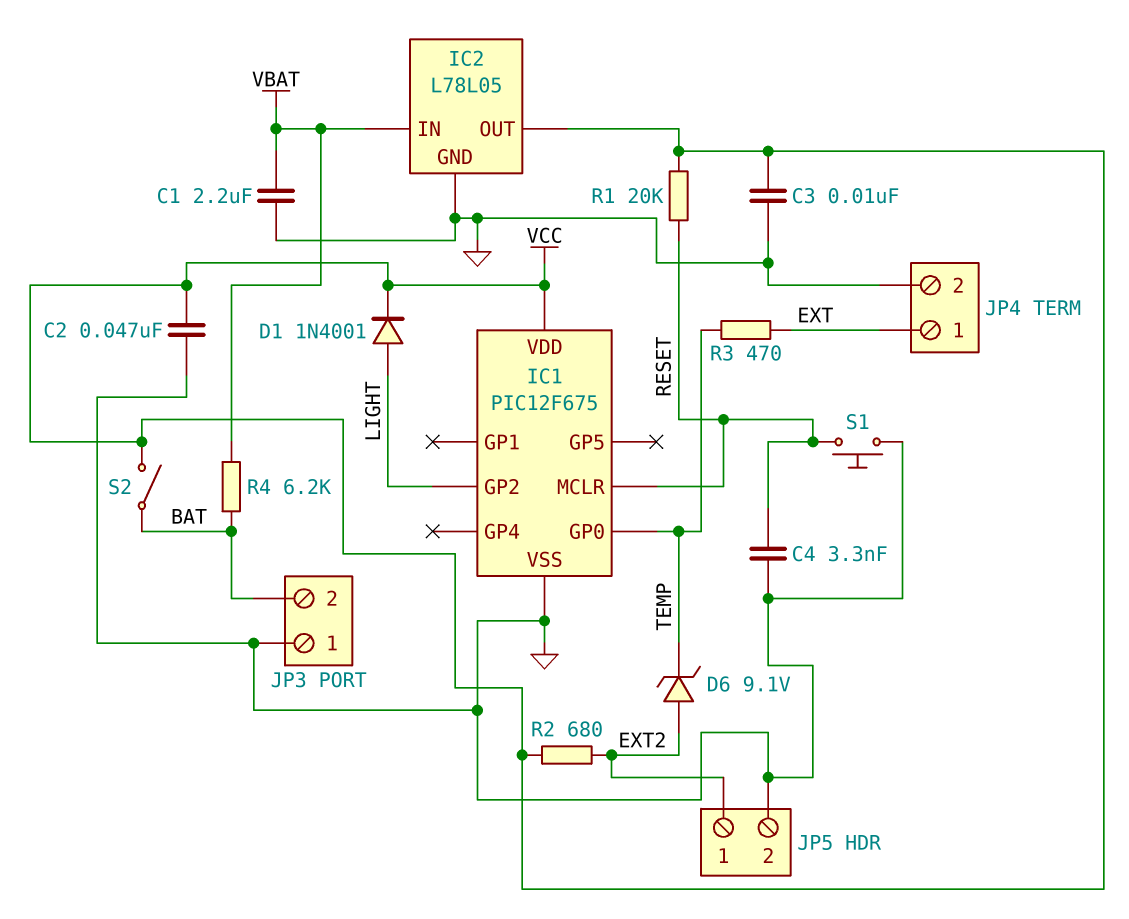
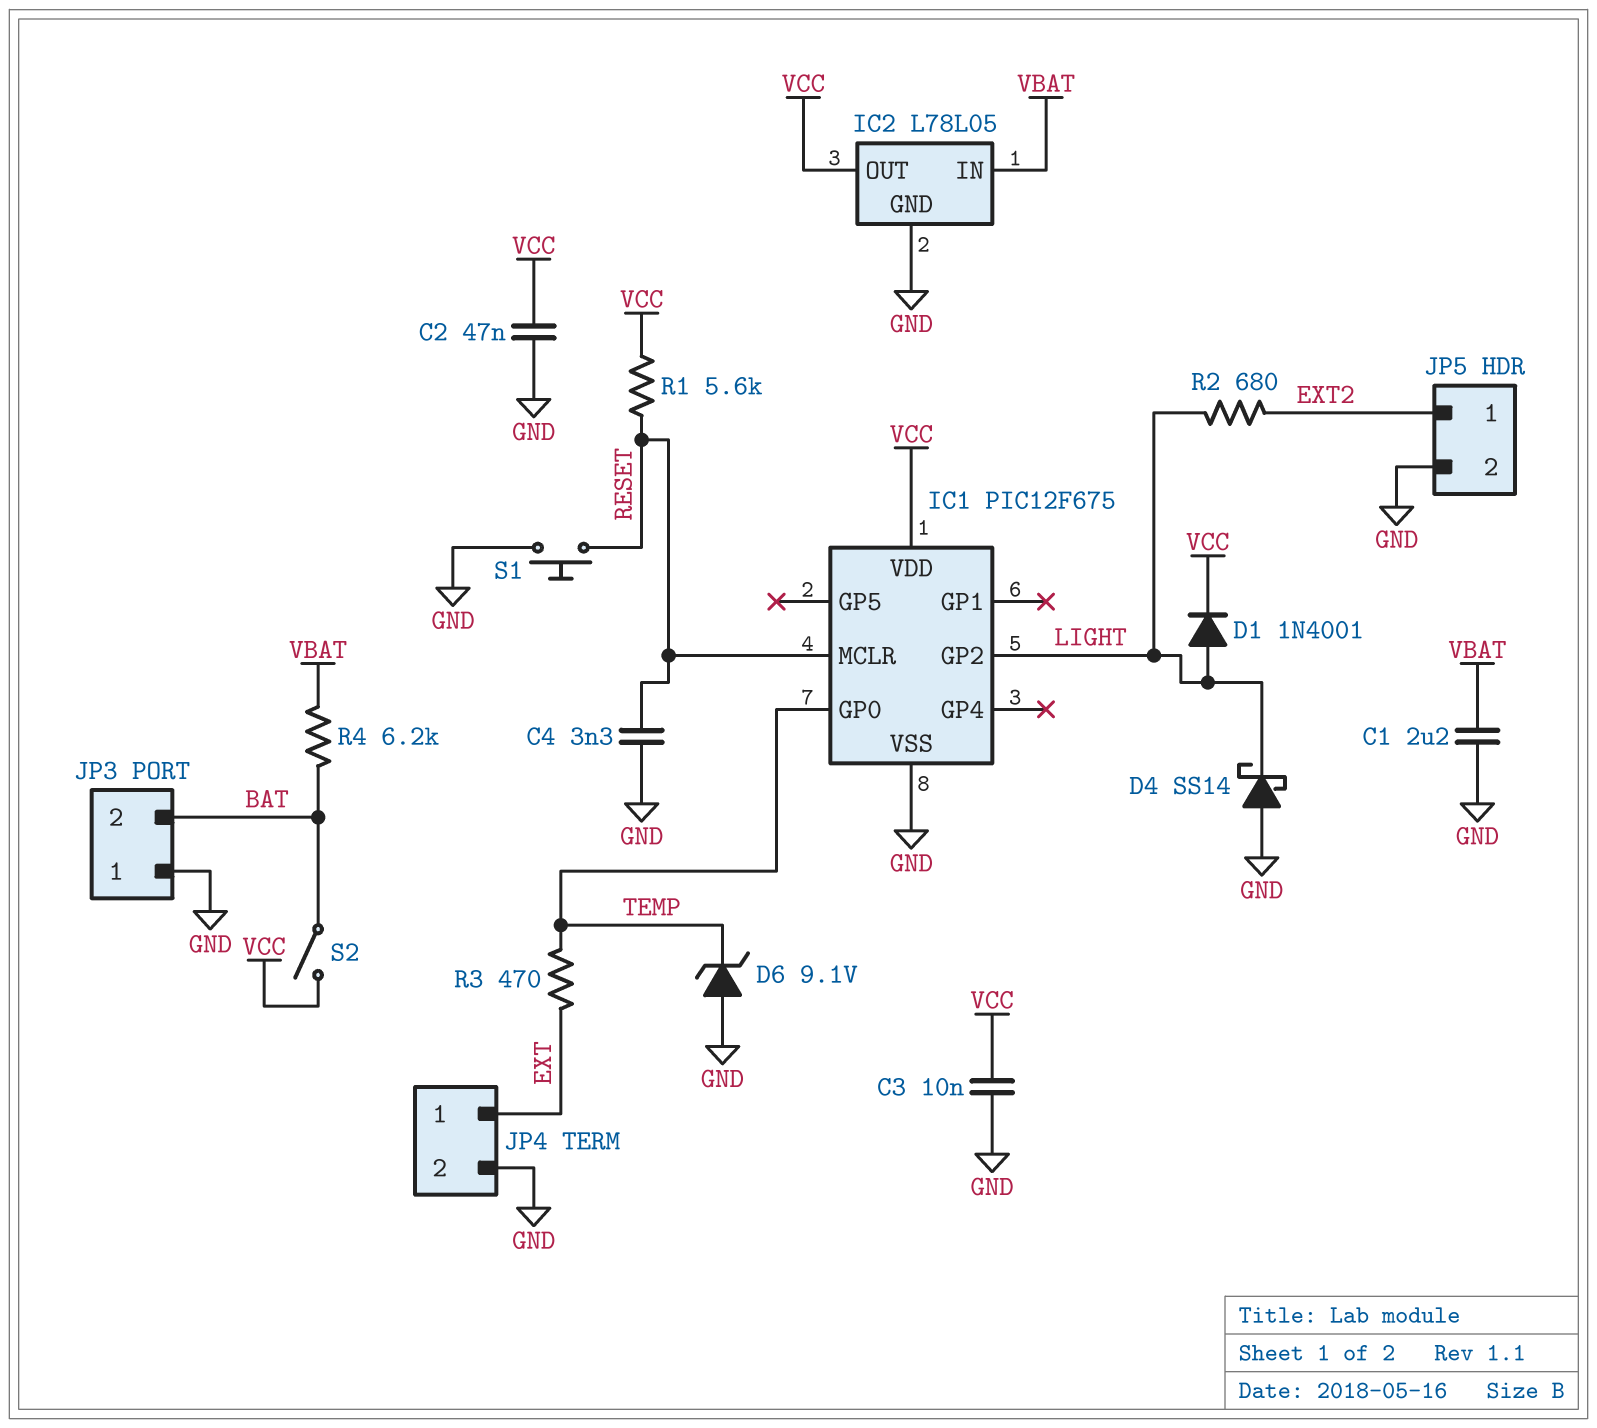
D4: none -> schottky SS14 (A GND, K LIGHT)
D6: zener 9.1V (A EXT2, K TEMP) -> zener 9.1V (A GND, K TEMP)
R1: 20k (RESET, VCC) -> 5.6k (RESET, VCC)
R2: 680 (EXT2, VCC) -> 680 (EXT2, LIGHT)

